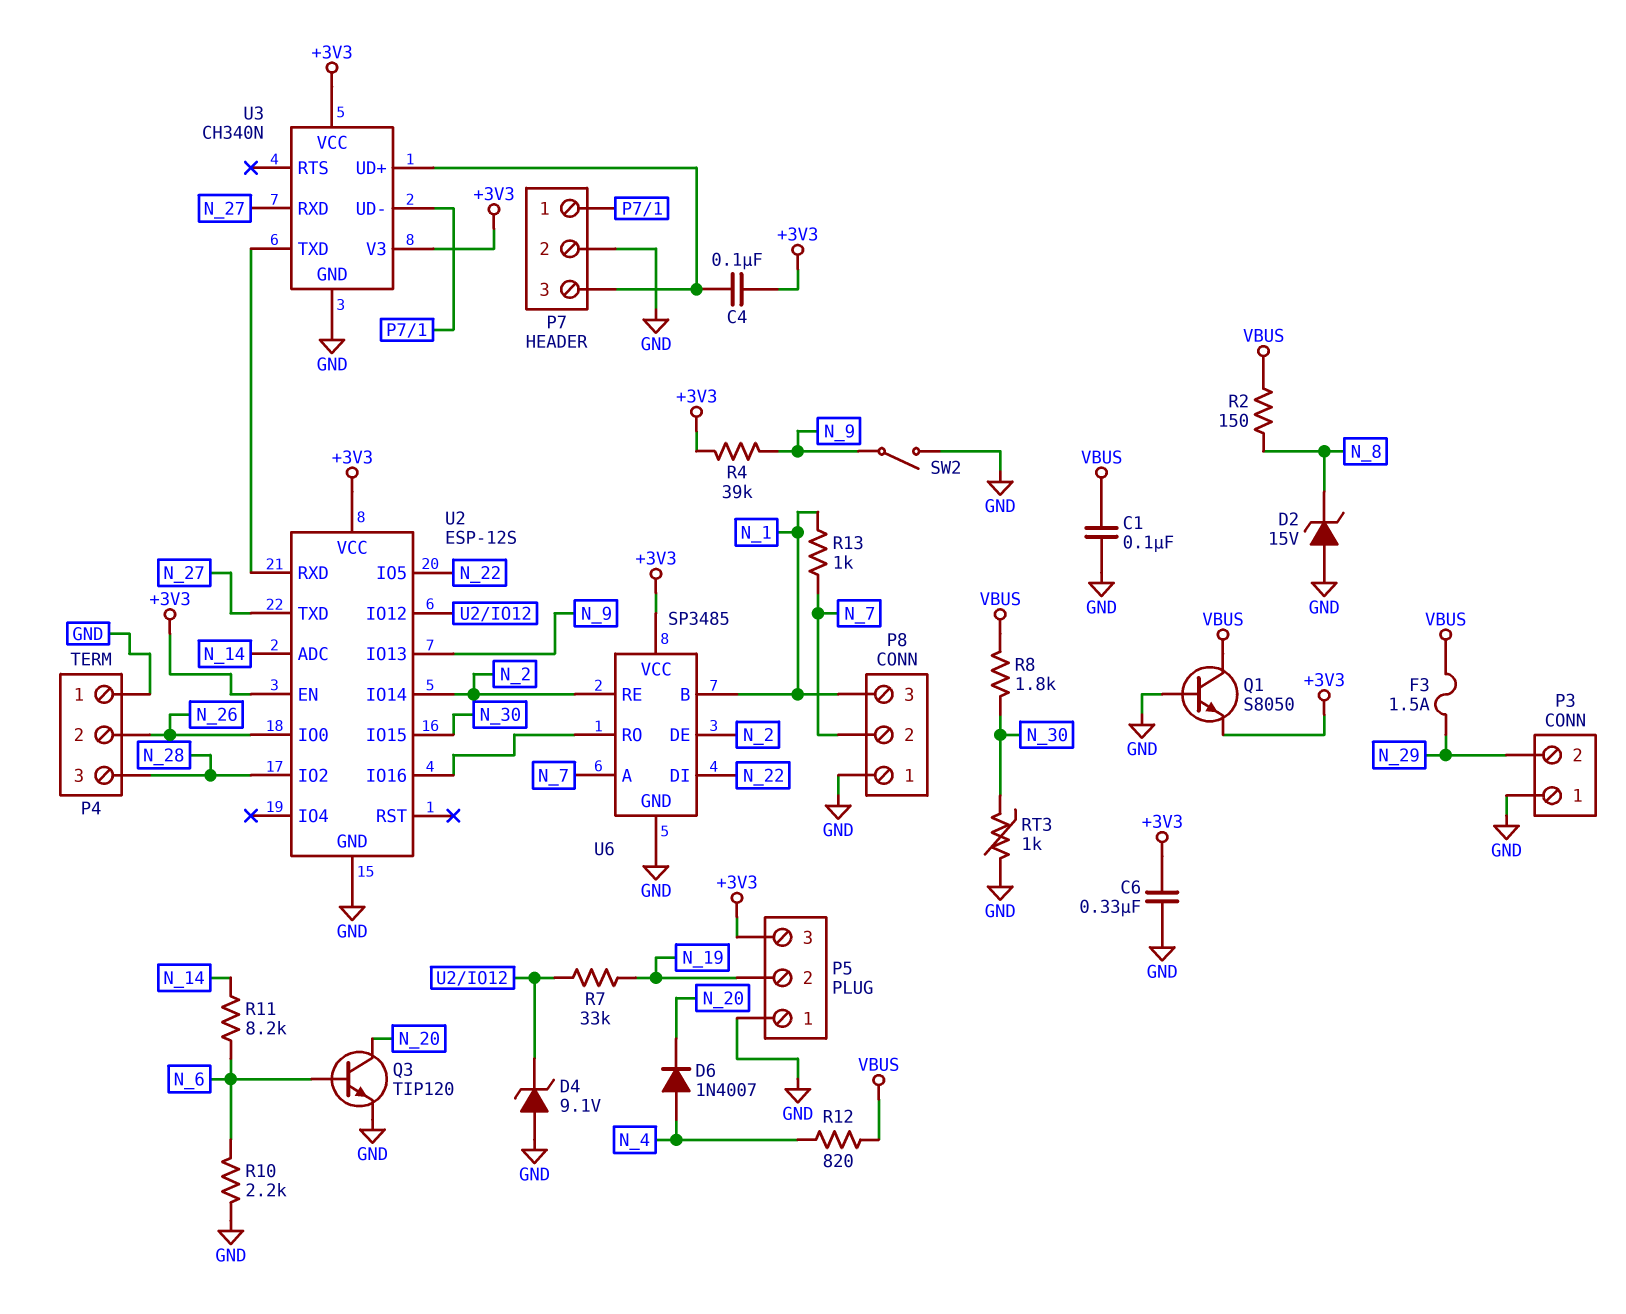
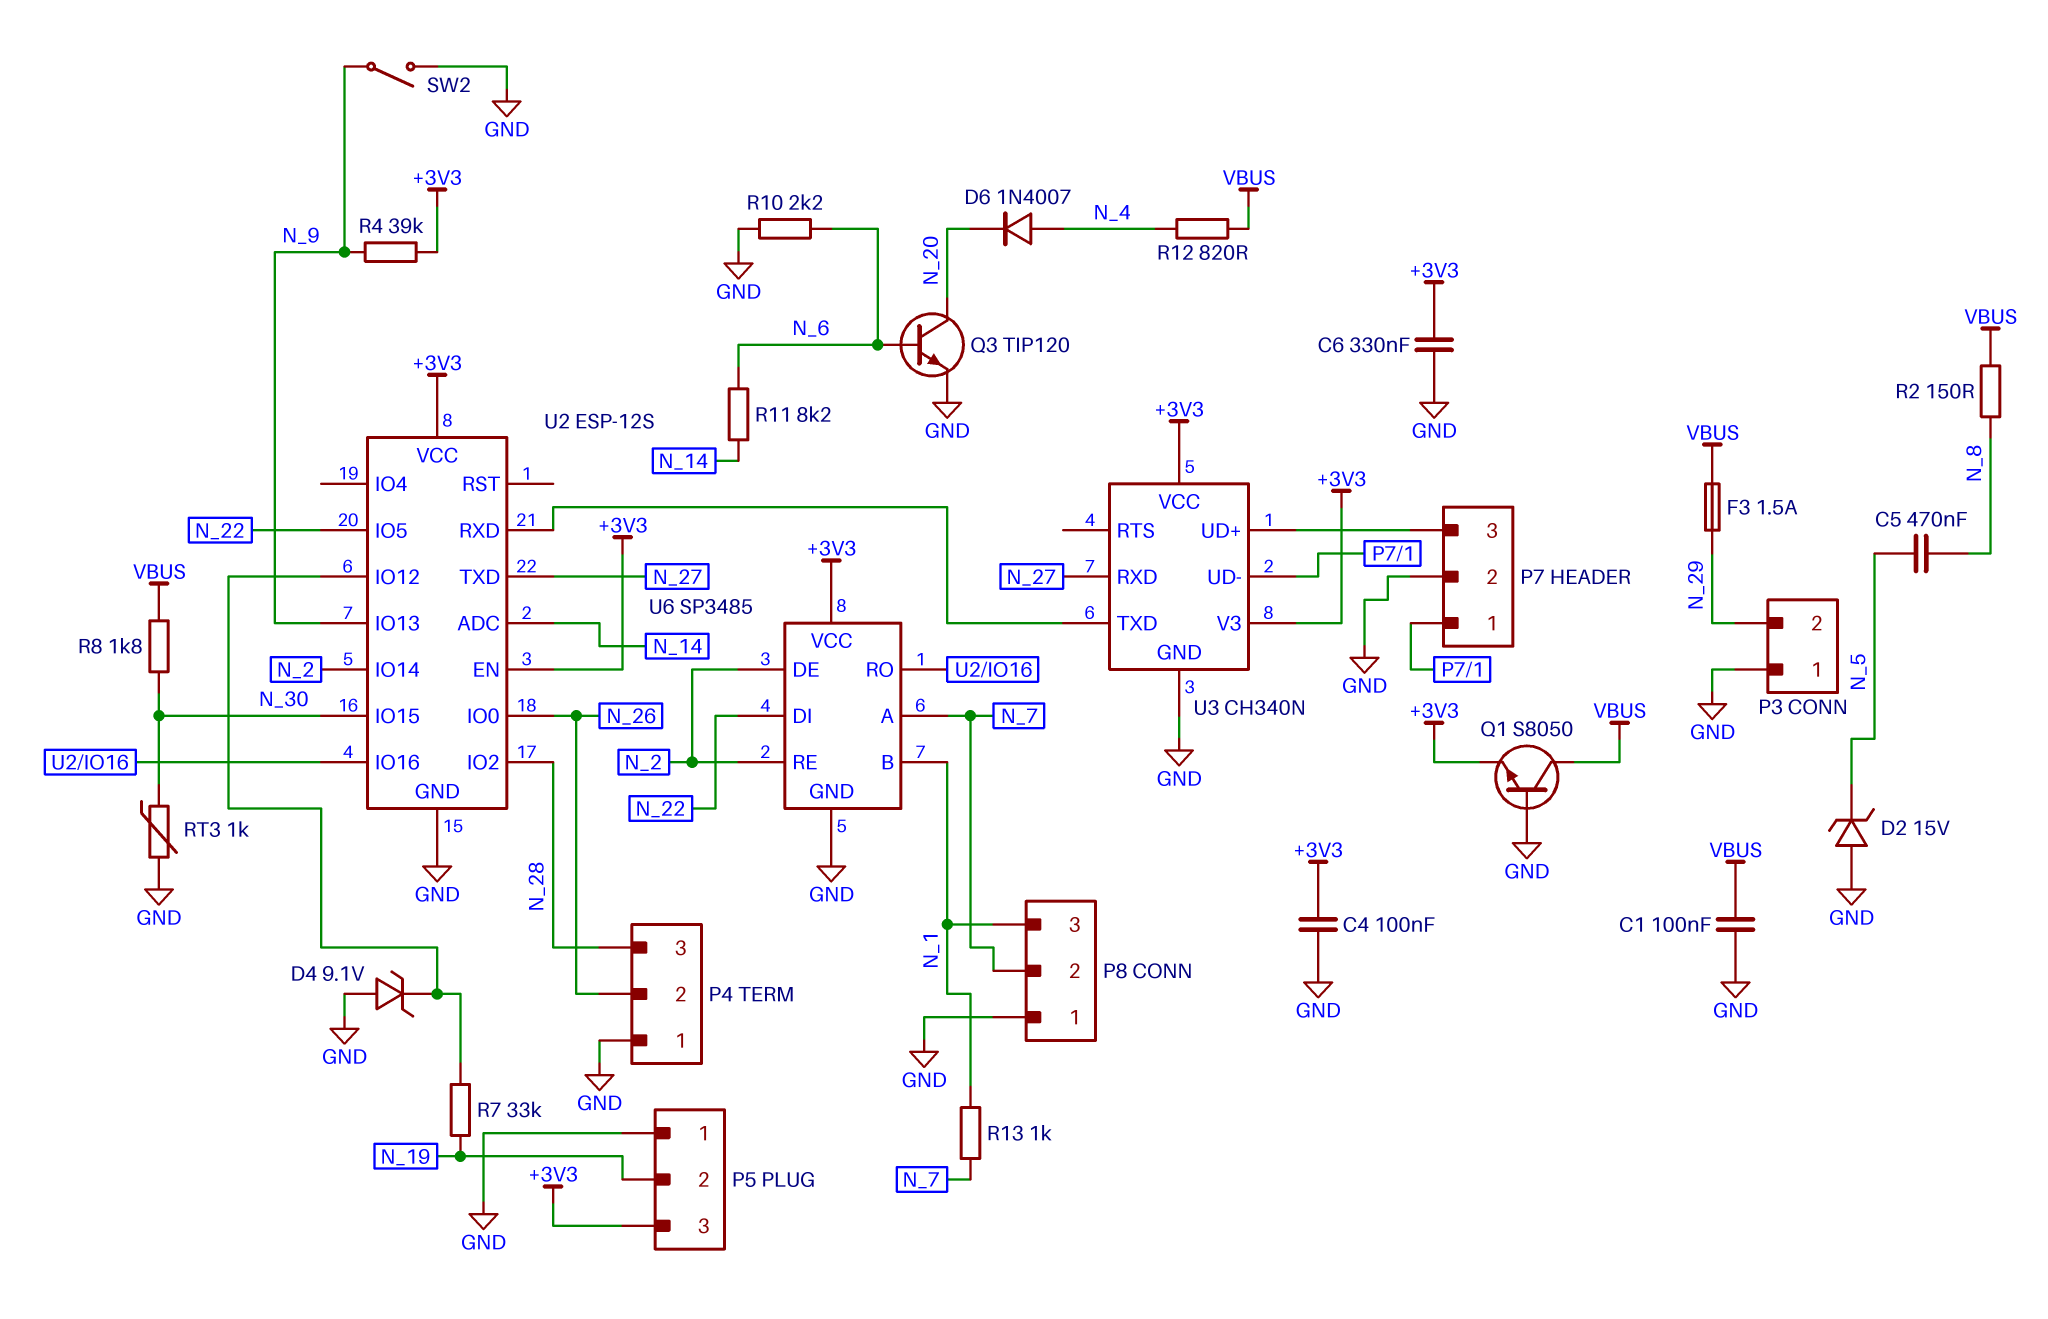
C4: 100nF (+3V3, P7/3) -> 100nF (+3V3, GND)
C5: none -> 470nF (N_5, N_8)
D2: zener 15V (A GND, K N_8) -> zener 15V (A GND, K N_5)

